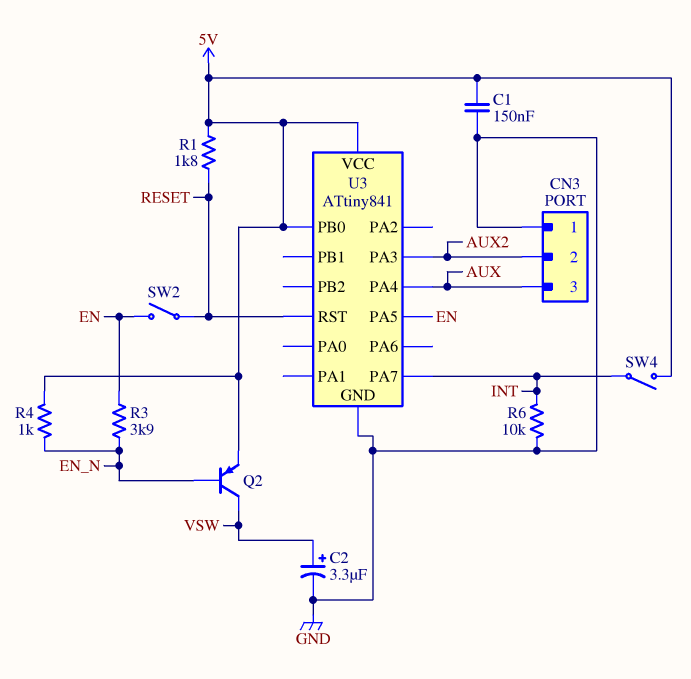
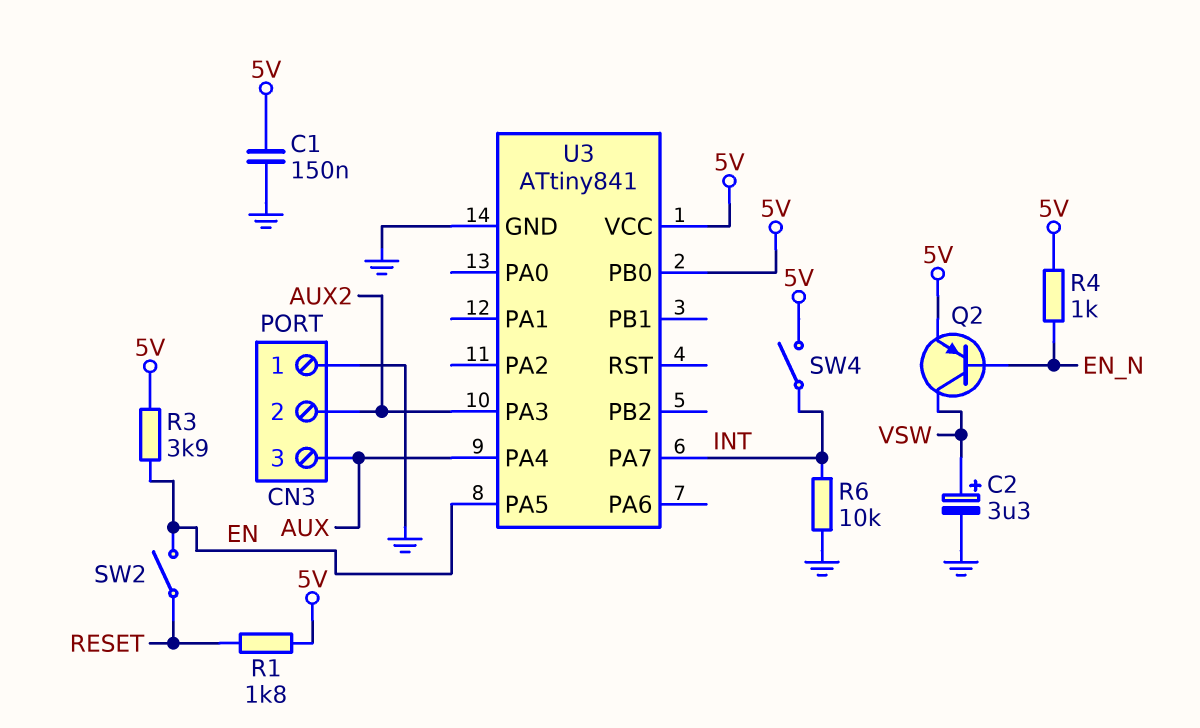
R3: 3.9k (EN, EN_N) -> 3.9k (5V, EN)
U3 pin RST: RESET -> none

